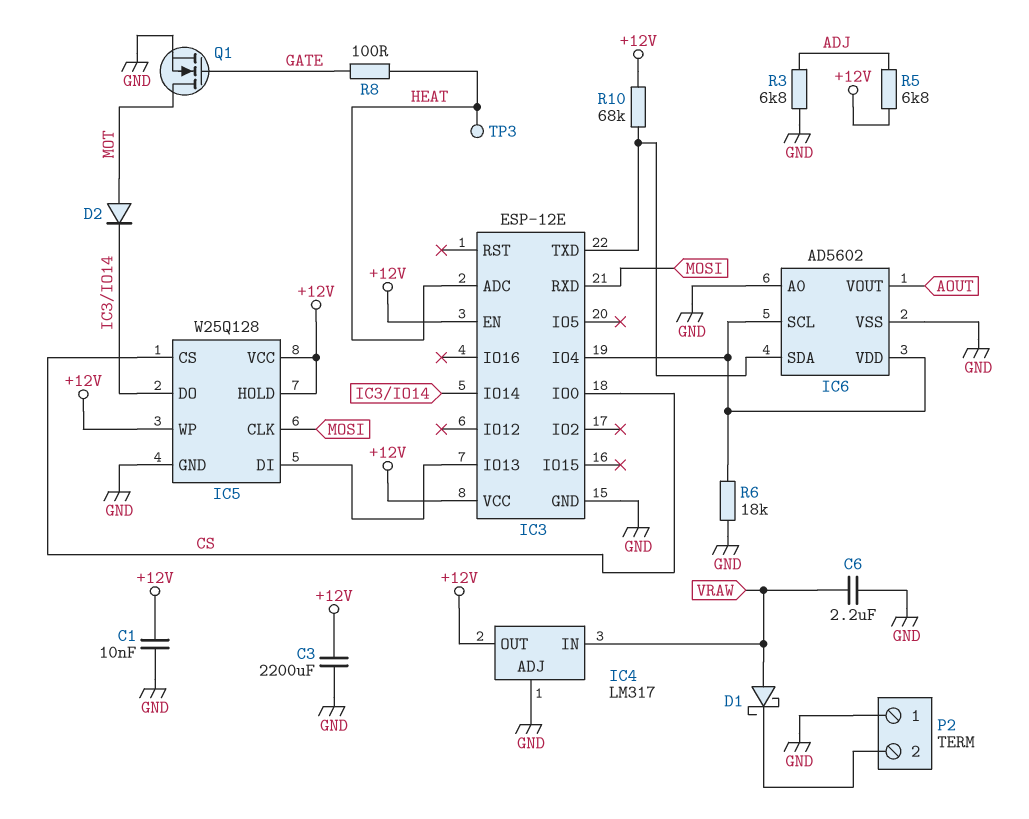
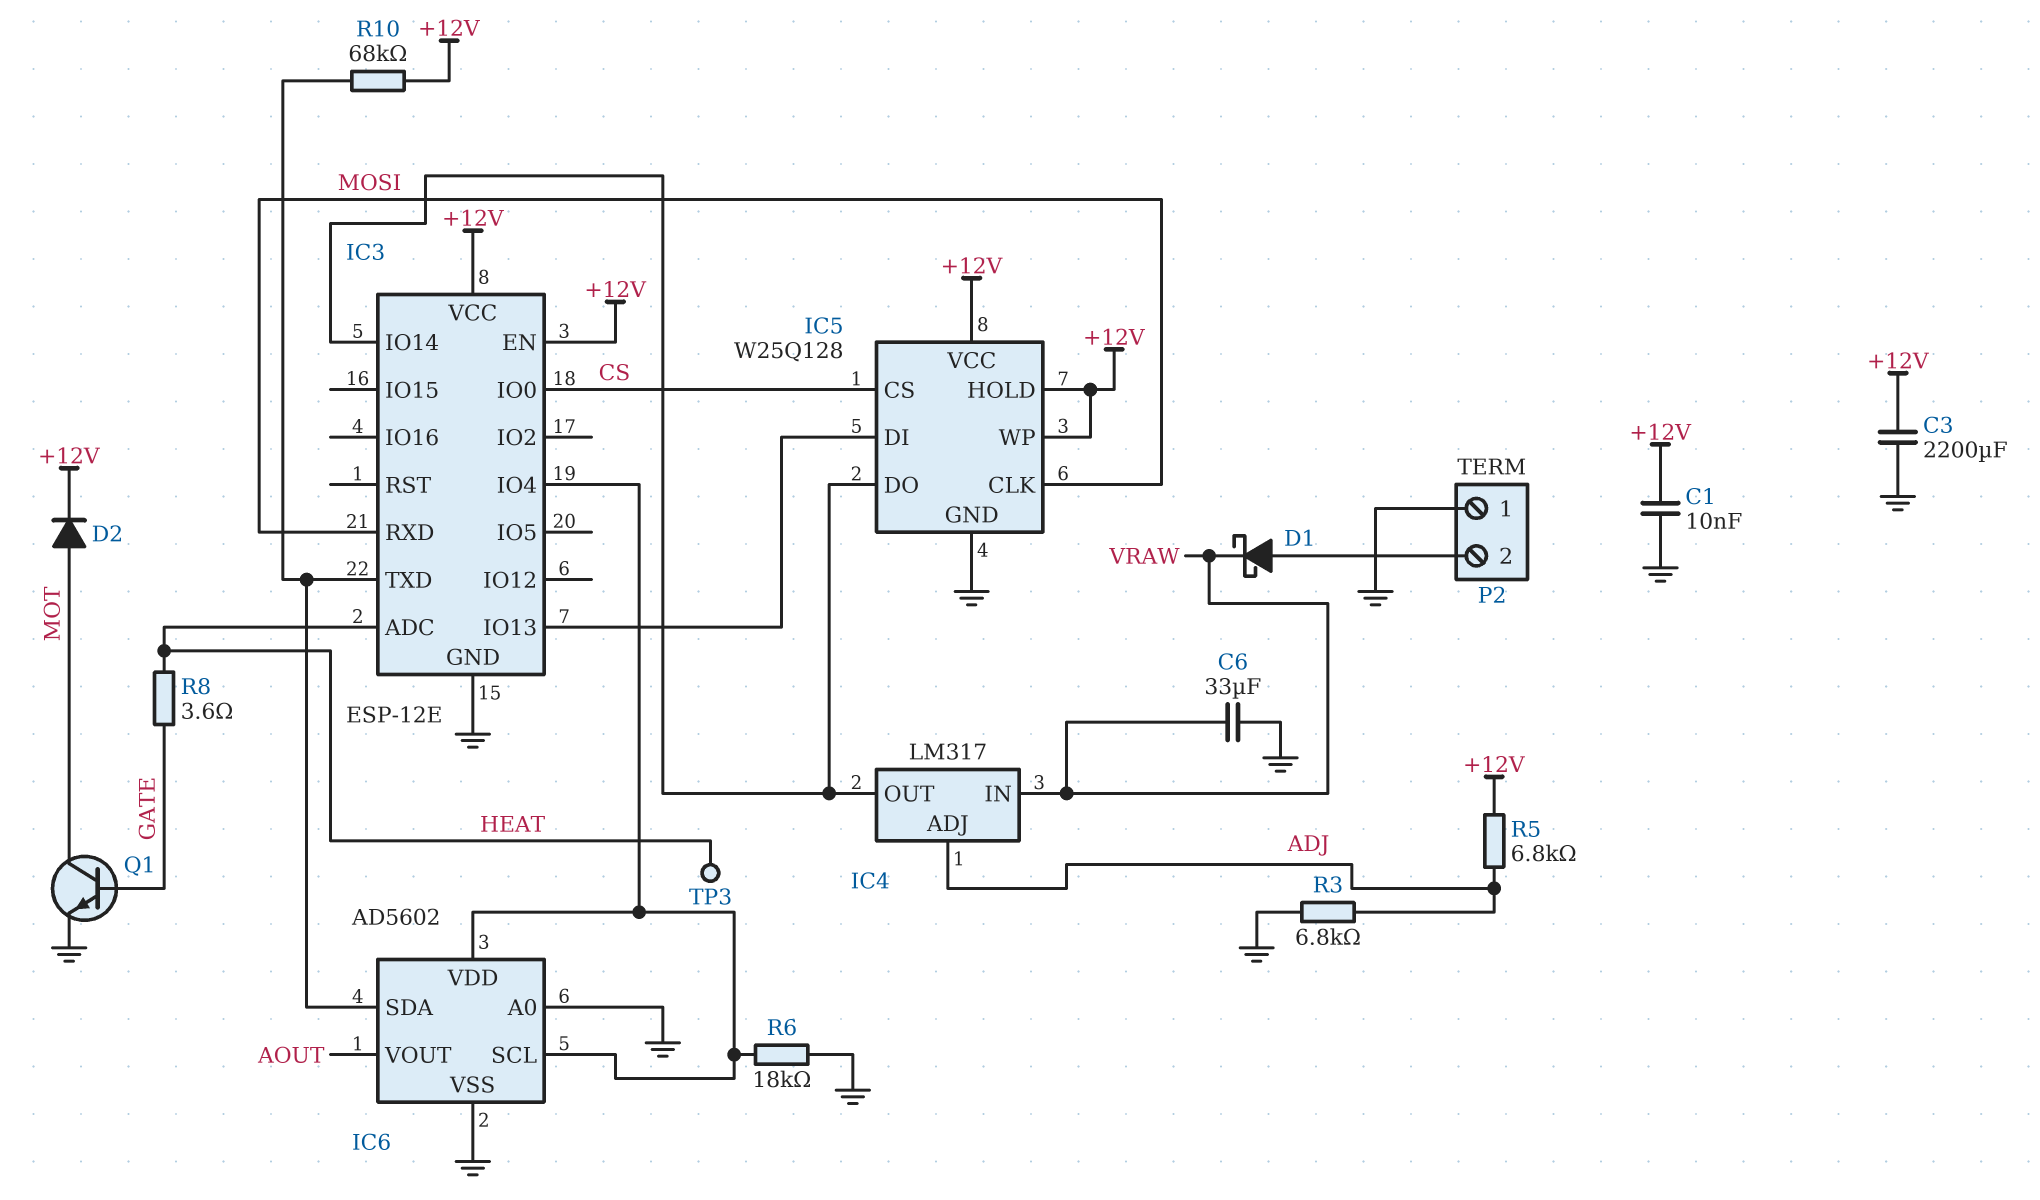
C6: 2.2uF (GND, VRAW) -> 33uF (GND, VRAW)
D1: schottky (A VRAW, K P2/2) -> schottky (A P2/2, K VRAW)
D2: diode (A MOT, K IC3/IO14) -> diode (A MOT, K +12V)
IC4 pin ADJ: GND -> ADJ
IC4 pin OUT: +12V -> IC3/IO14
Q1: NMOS (G GATE, D MOT, S GND) -> NPN (B GATE, C MOT, E GND)
R8: 100 (GATE, HEAT) -> 3.6 (GATE, HEAT)

